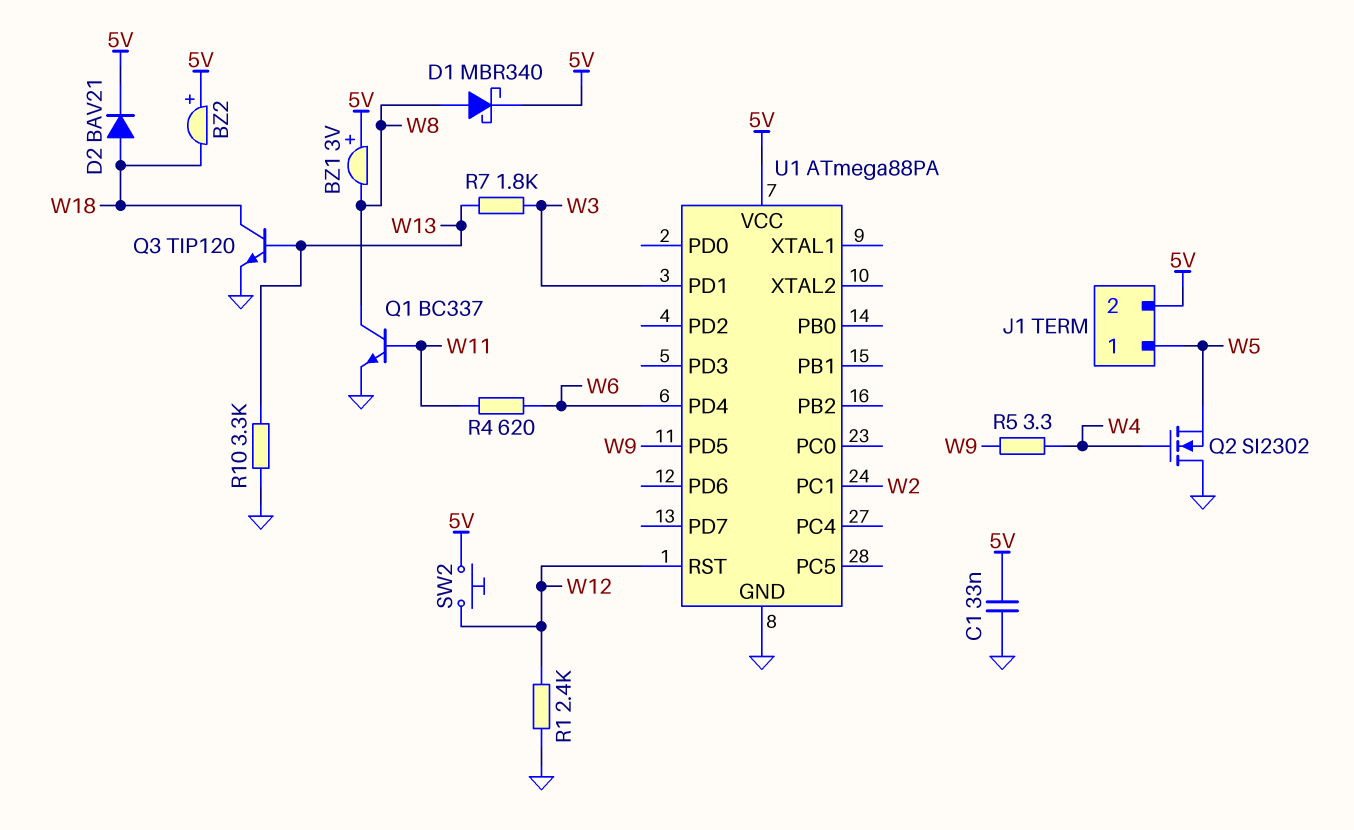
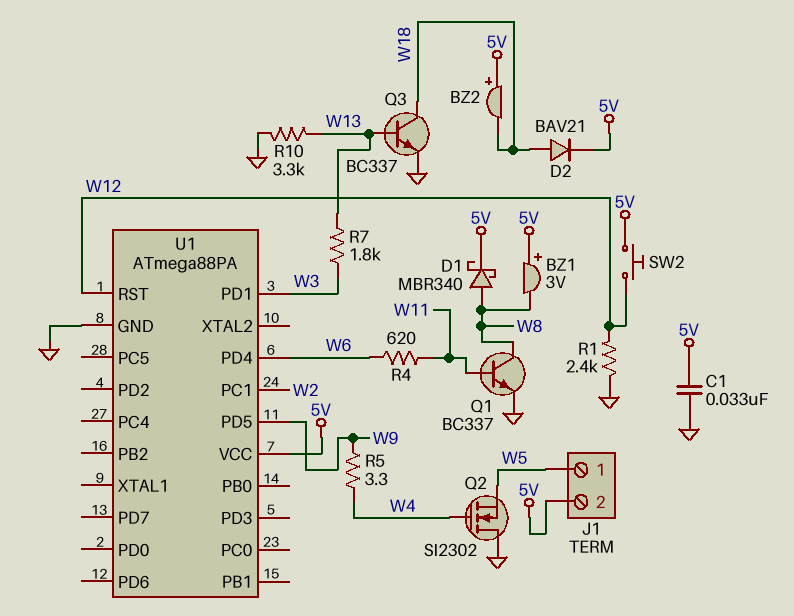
Q3: NPN TIP120 (B W13, C W18, E GND) -> NPN BC337 (B W13, C W18, E GND)

